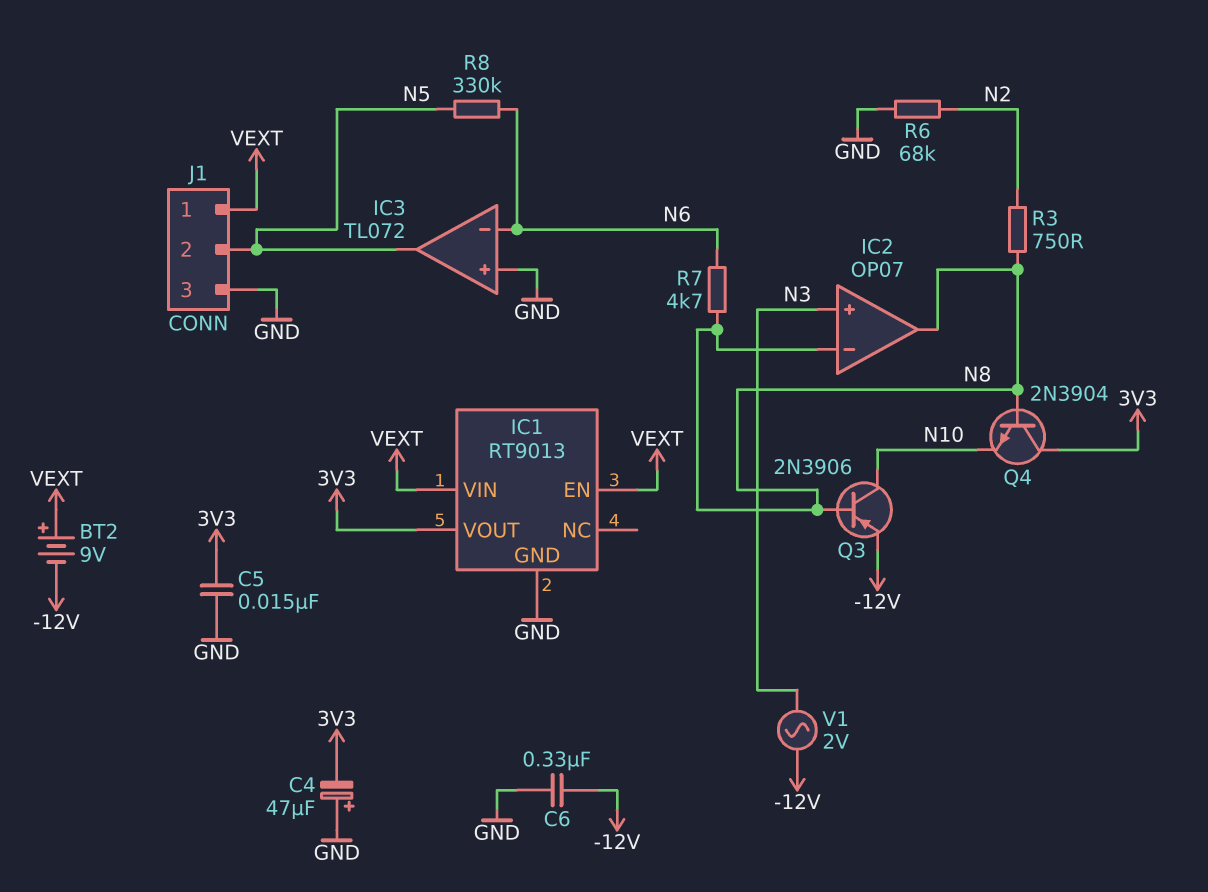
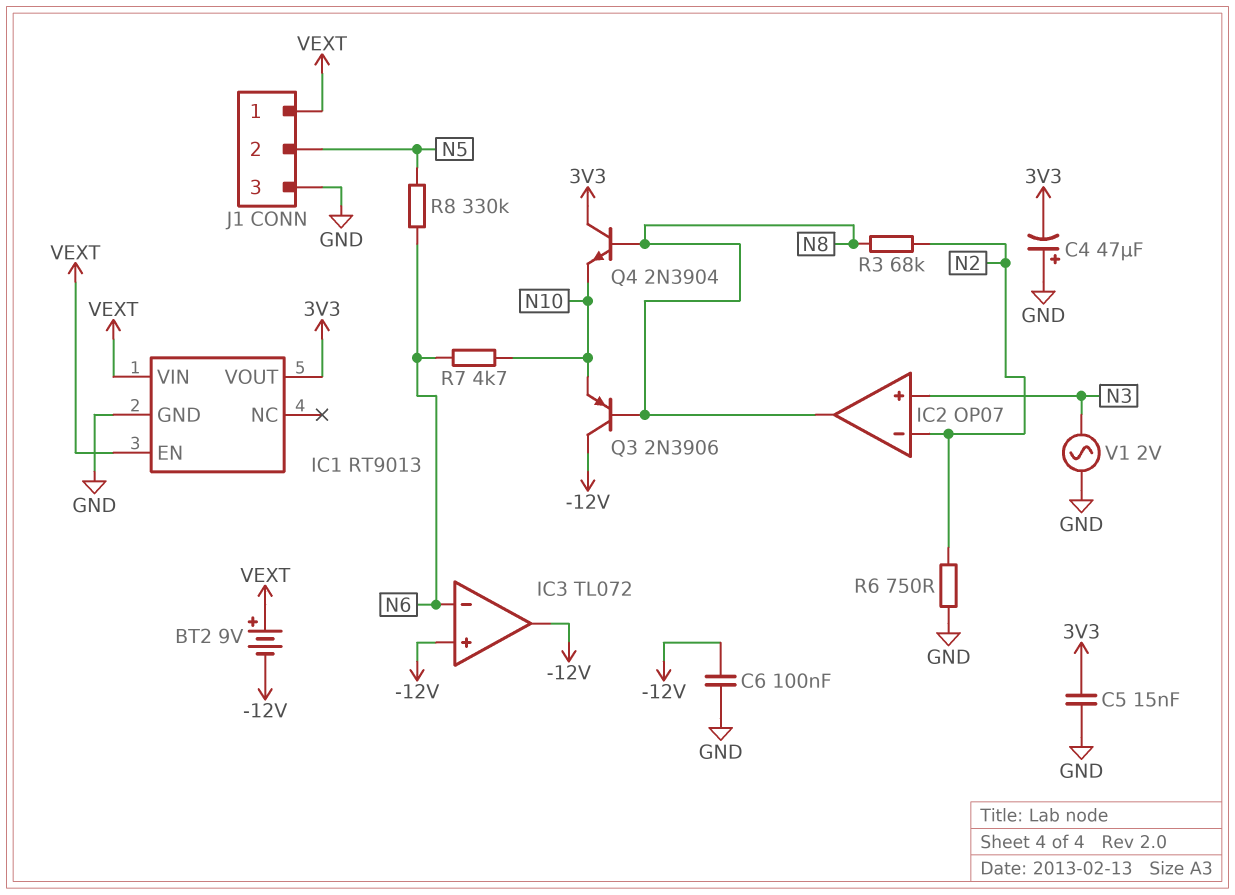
C6: 330nF (-12V, GND) -> 100nF (-12V, GND)
IC2 pin in-: N8 -> N2
IC3 pin in+: GND -> -12V
IC3 pin out: N5 -> -12V
Q3: PNP 2N3906 (B N8, C N10, E -12V) -> PNP 2N3906 (B N8, C -12V, E N10)
R3: 750 (N2, N8) -> 68k (N2, N8)
R6: 68k (GND, N2) -> 750 (GND, N2)
R7: 4.7k (N6, N8) -> 4.7k (N6, N10)
V1: AC 2V (-12V, N3) -> AC 2V (GND, N3)

